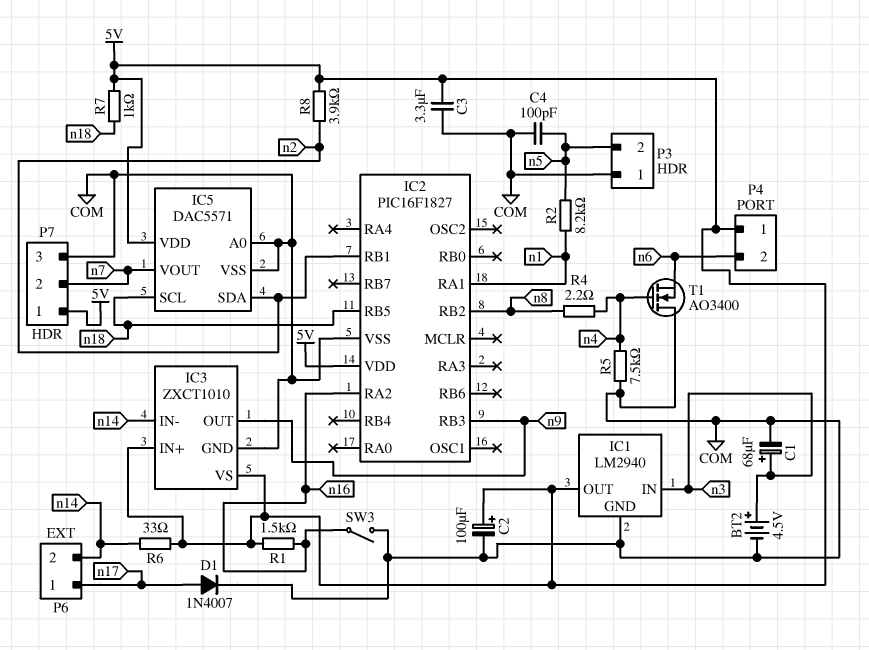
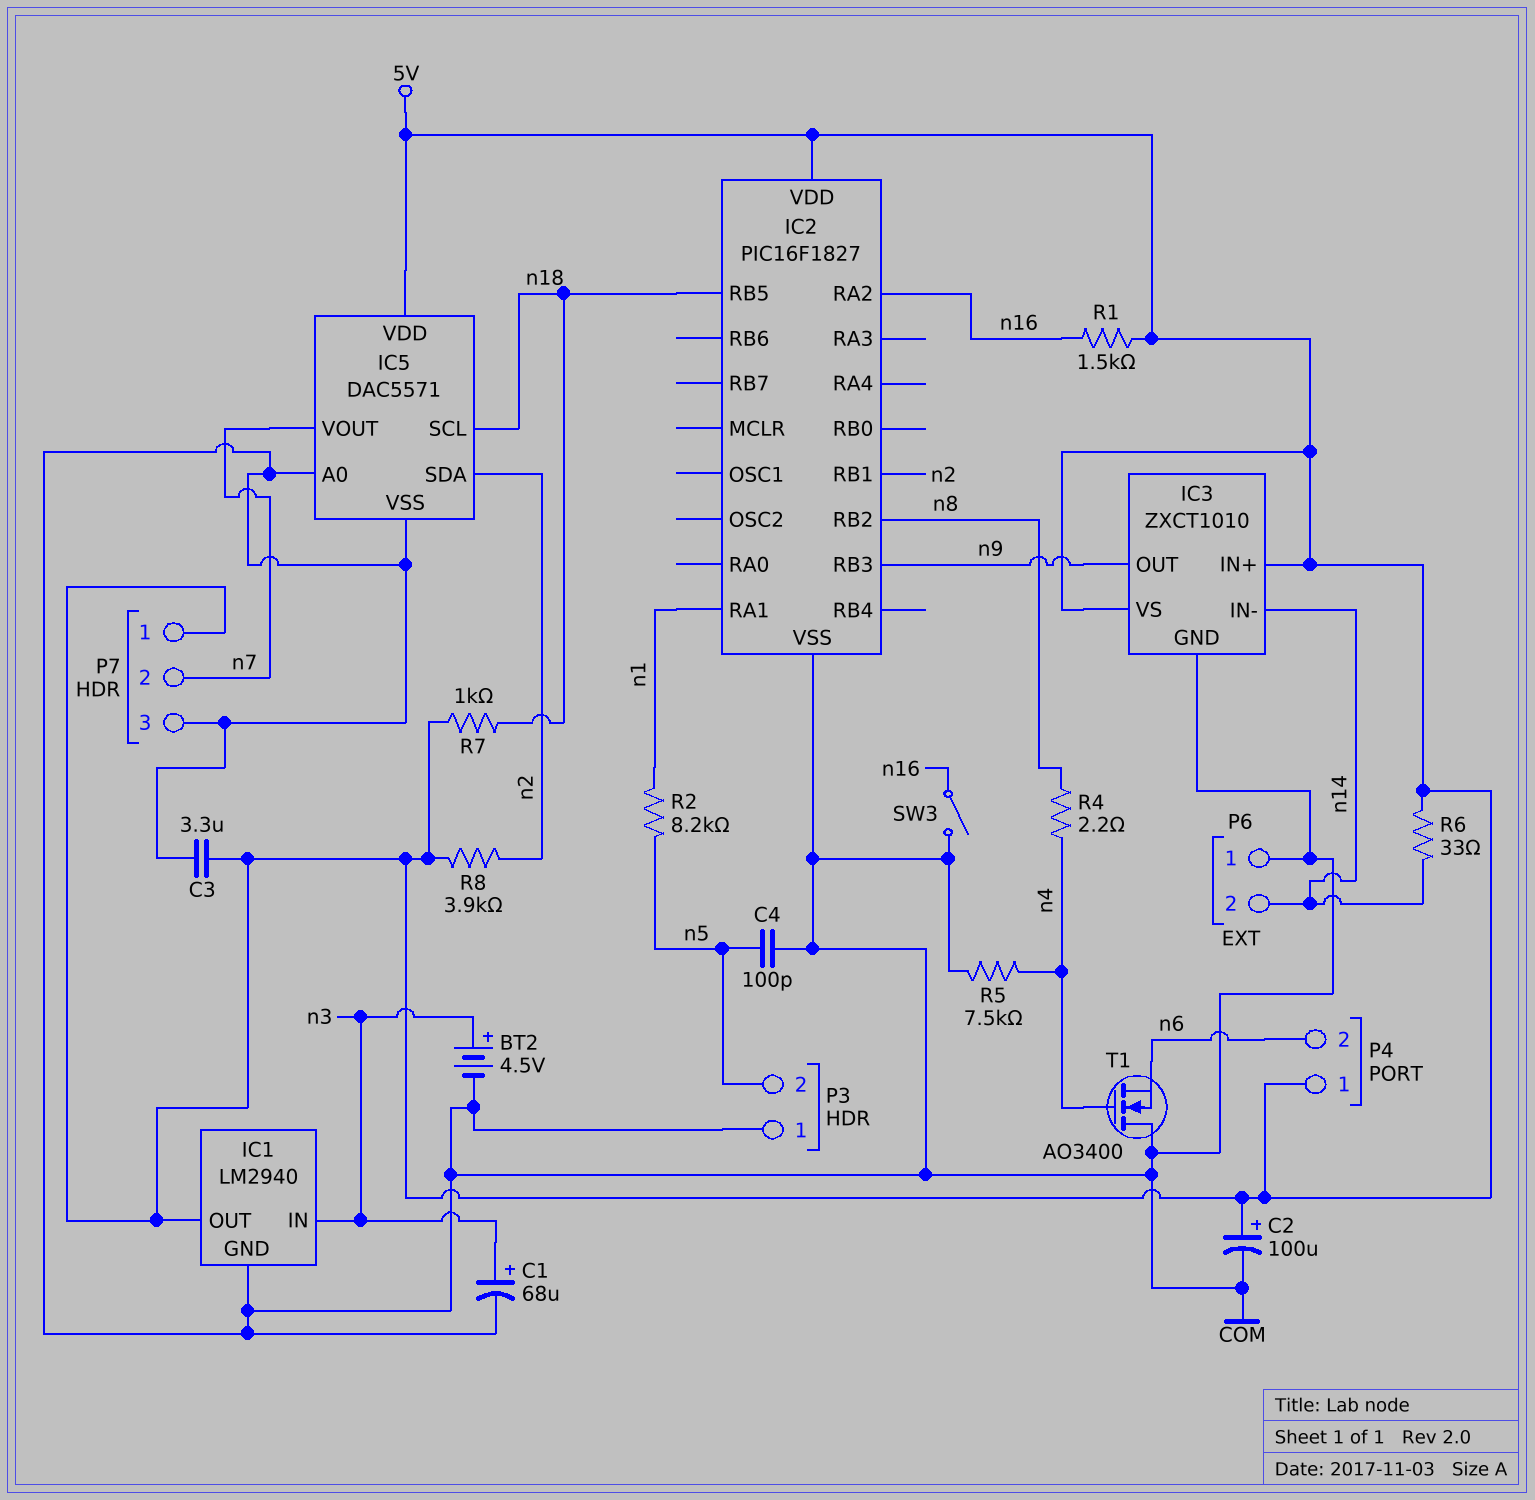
D1: diode 1N4007 (A n17, K COM) -> none
P6 pin 1: n17 -> COM

